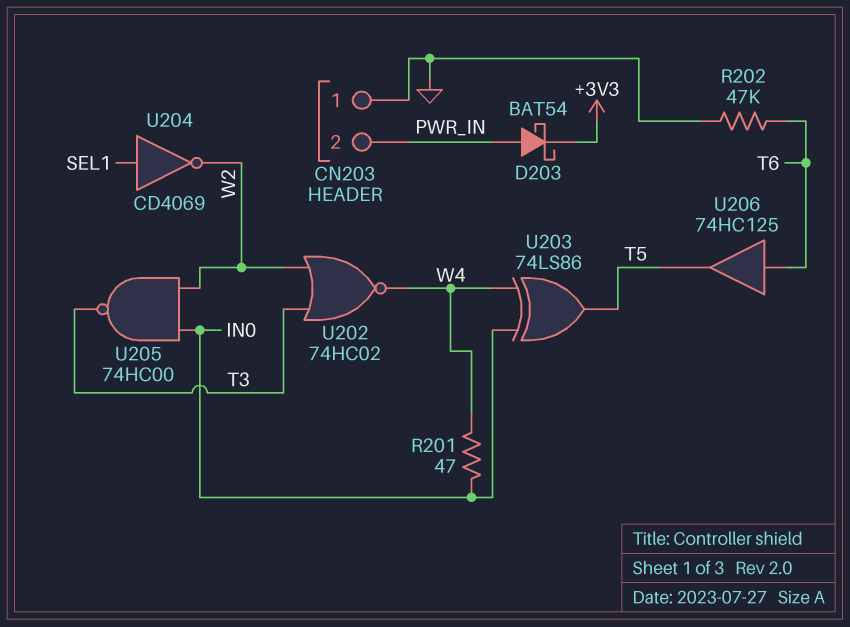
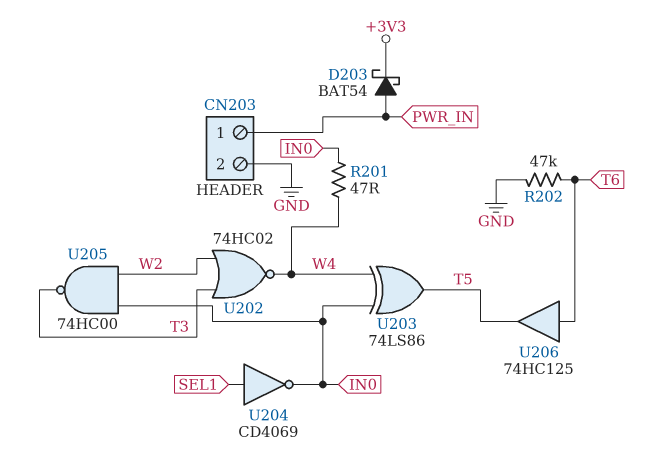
CN203 pin 1: GND -> PWR_IN
CN203 pin 2: PWR_IN -> GND
U204: NOT CD4069 (in SEL1, out W2) -> NOT CD4069 (in SEL1, out IN0)

